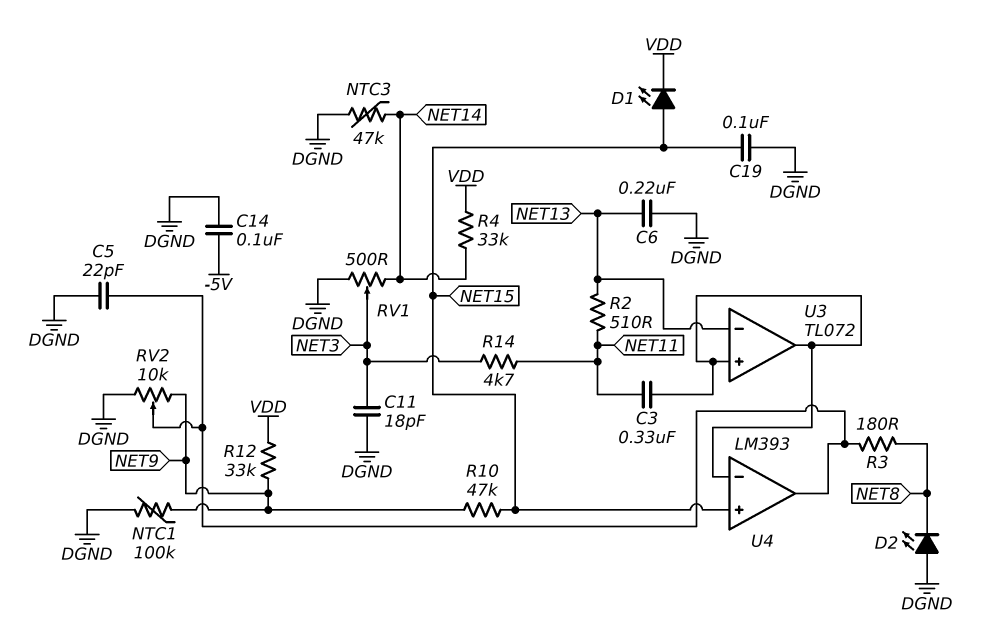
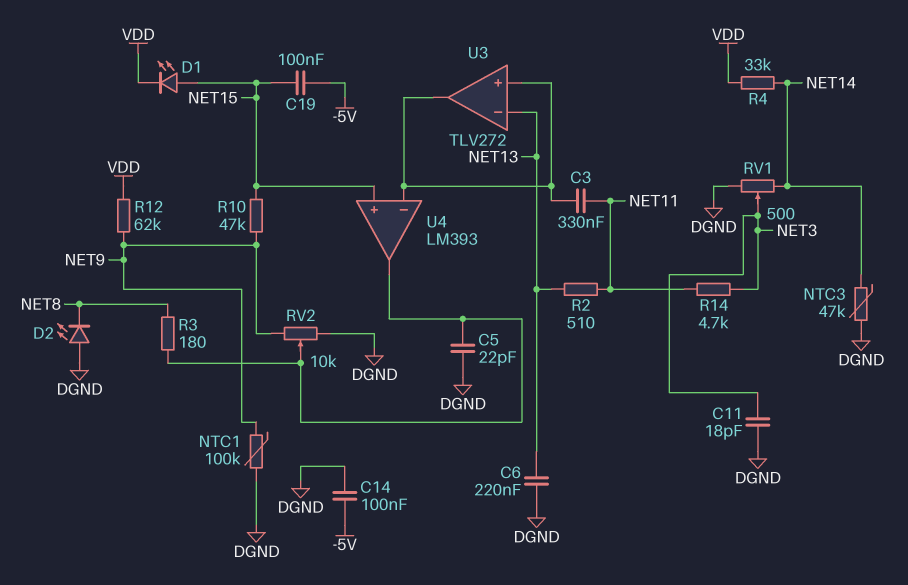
C19: 100nF (DGND, NET15) -> 100nF (-5V, NET15)
R12: 33k (NET9, VDD) -> 62k (NET9, VDD)
U3: TL072 -> TLV272

